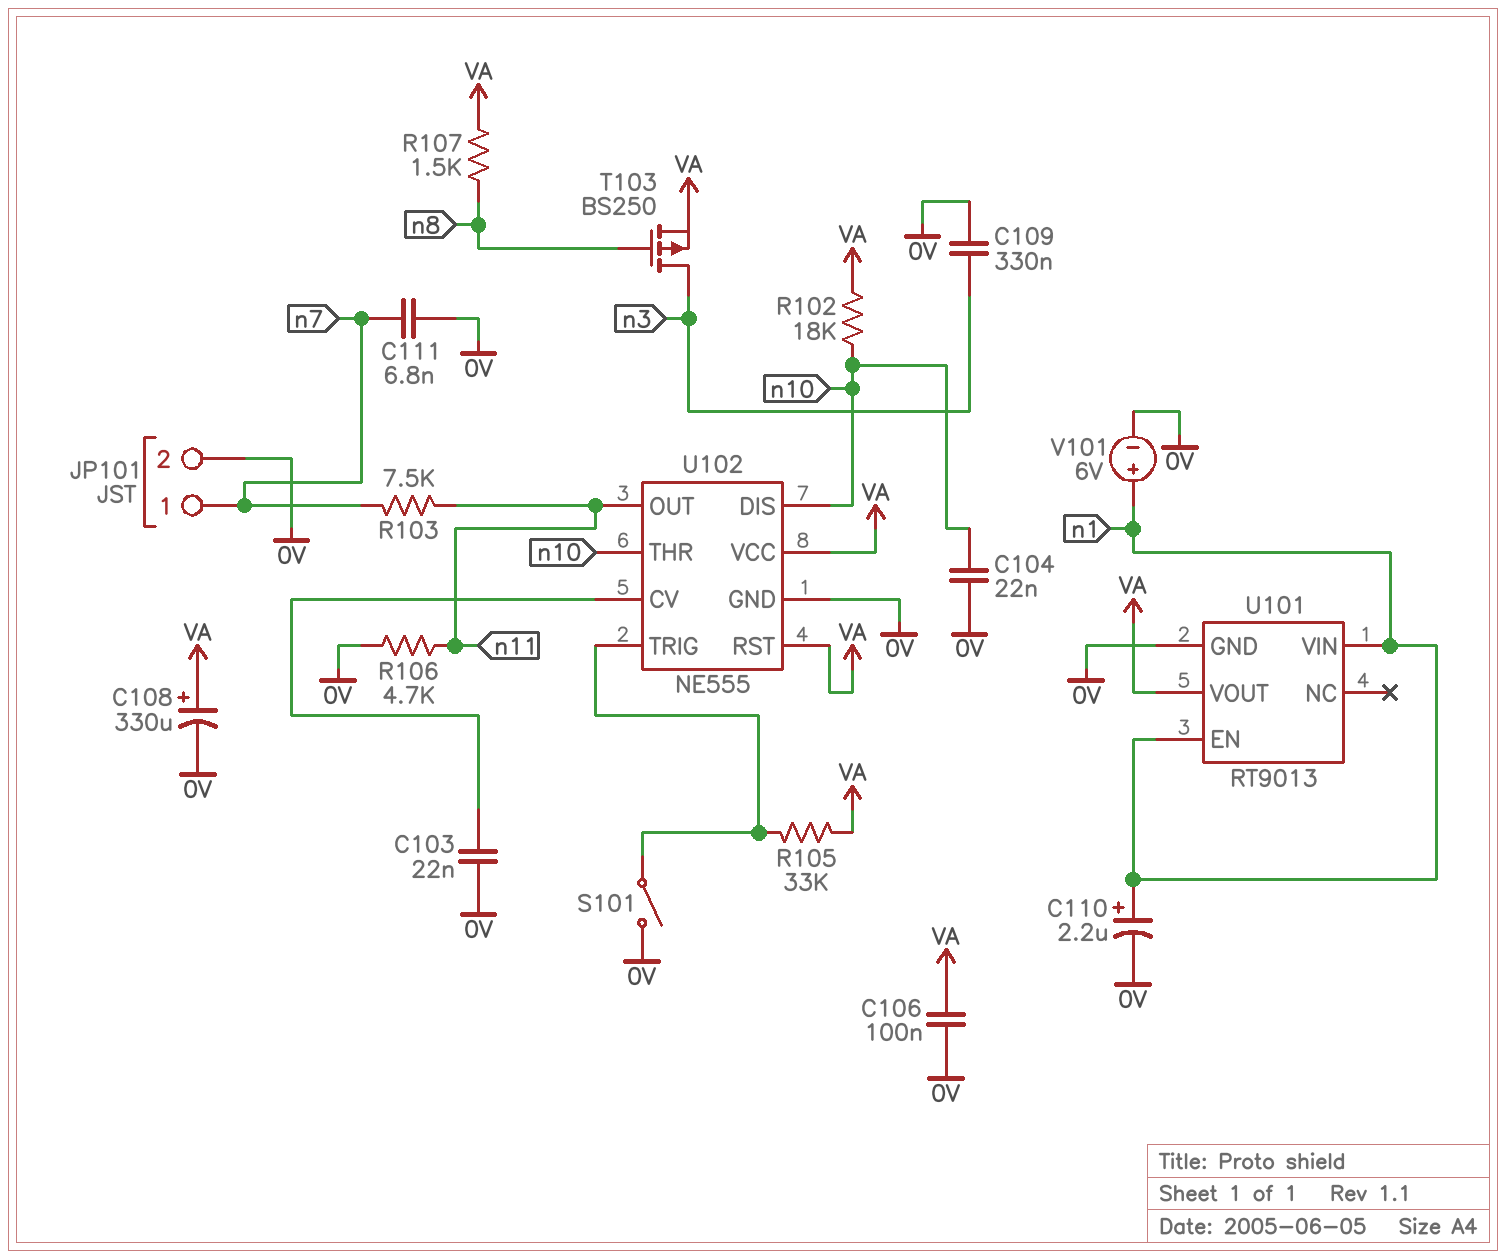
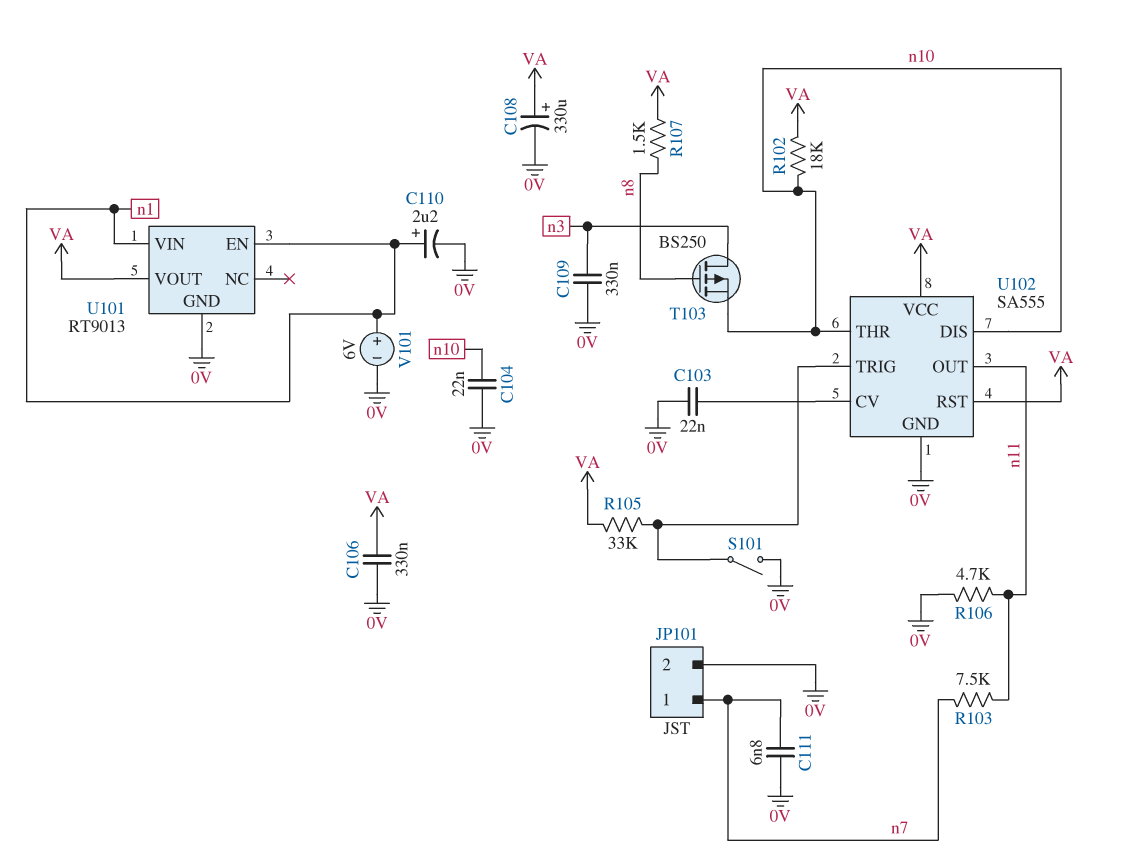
C106: 100nF (0V, VA) -> 330nF (0V, VA)
T103: PMOS BS250 (G n8, D n3, S VA) -> PMOS BS250 (G n8, D n3, S n10)
U102: NE555 -> SA555

